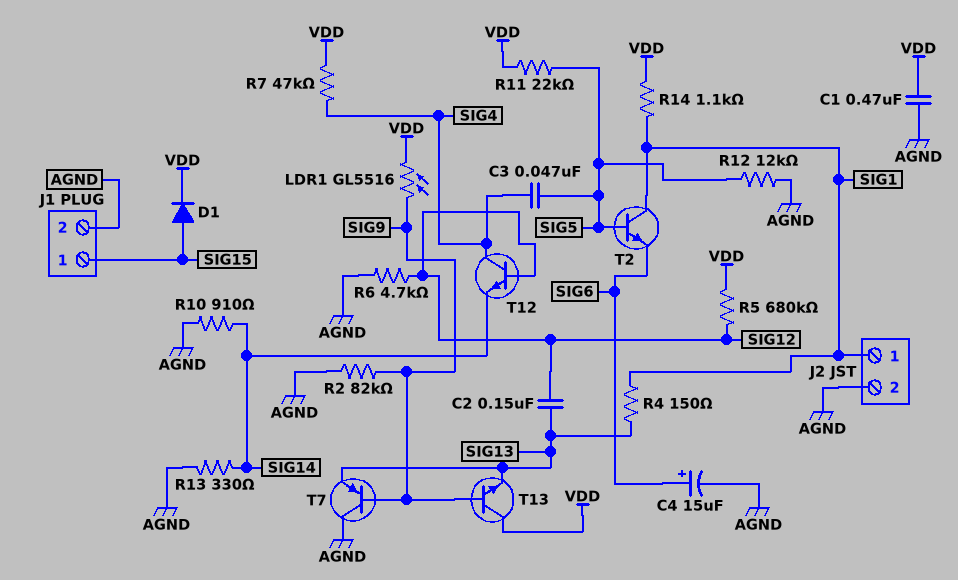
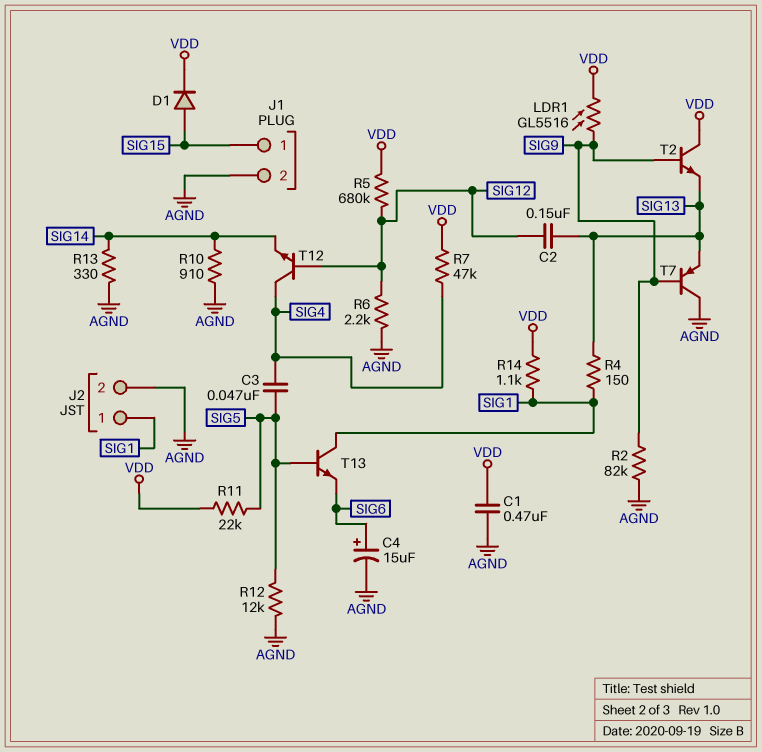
R6: 4.7k (AGND, SIG12) -> 2.2k (AGND, SIG12)
T2: NPN (B SIG5, C SIG1, E SIG6) -> NPN (B SIG9, C VDD, E SIG13)
T13: NPN (B SIG9, C VDD, E SIG13) -> NPN (B SIG5, C SIG1, E SIG6)

